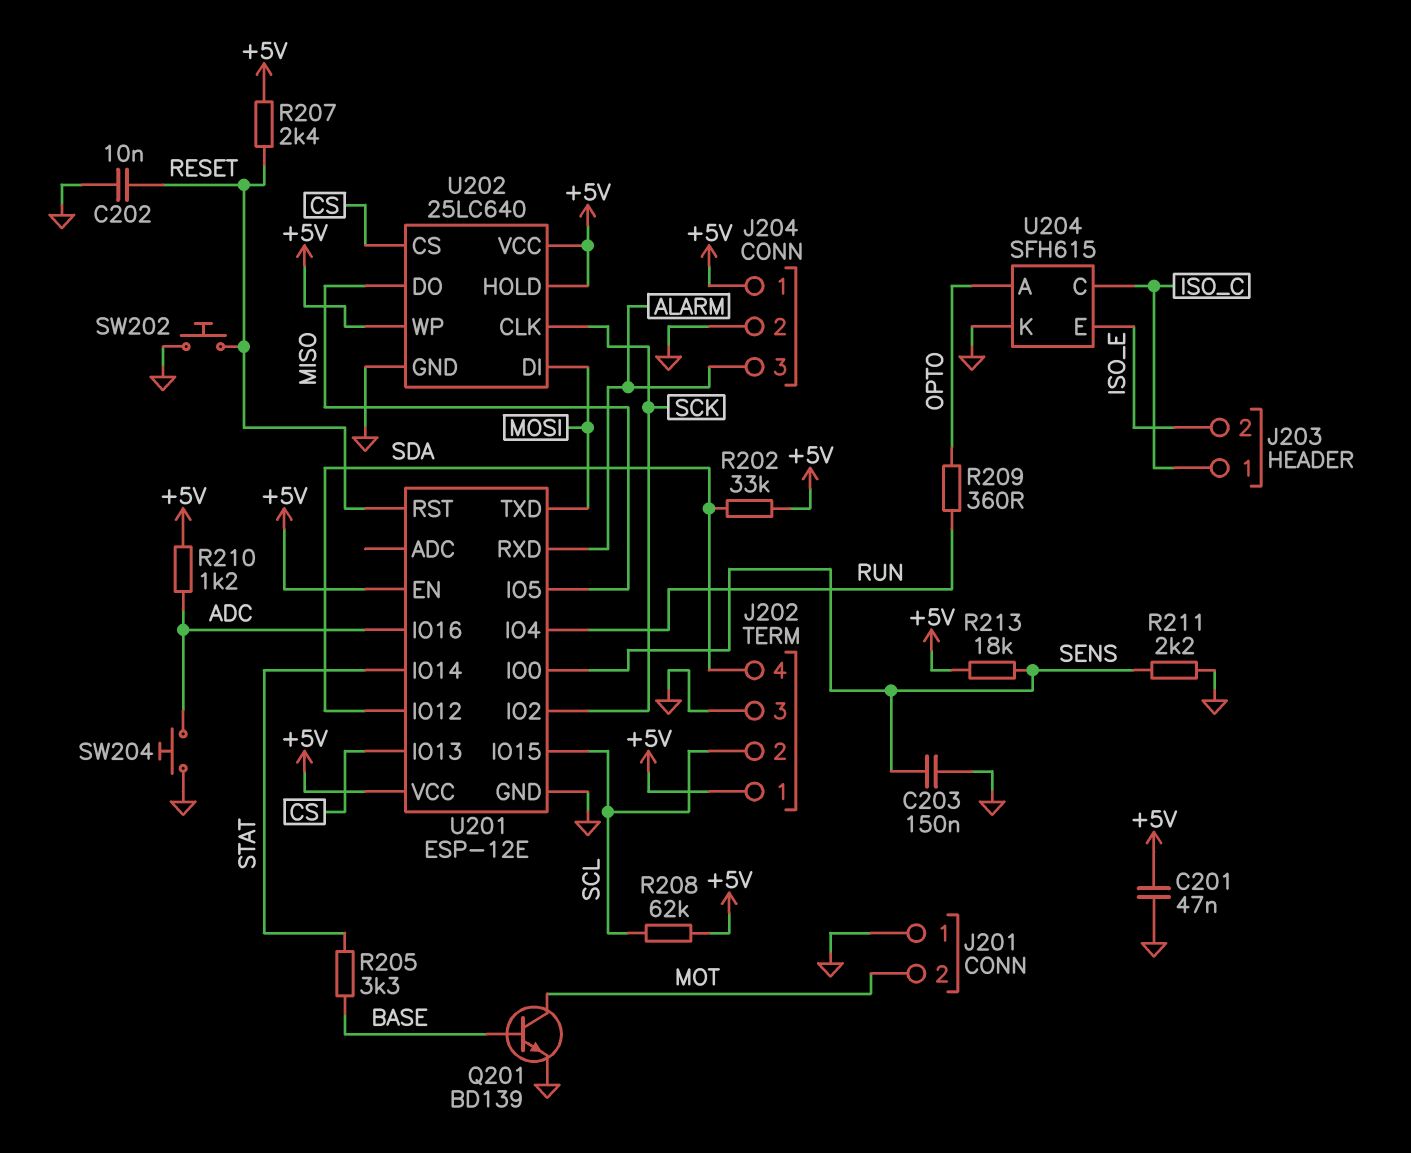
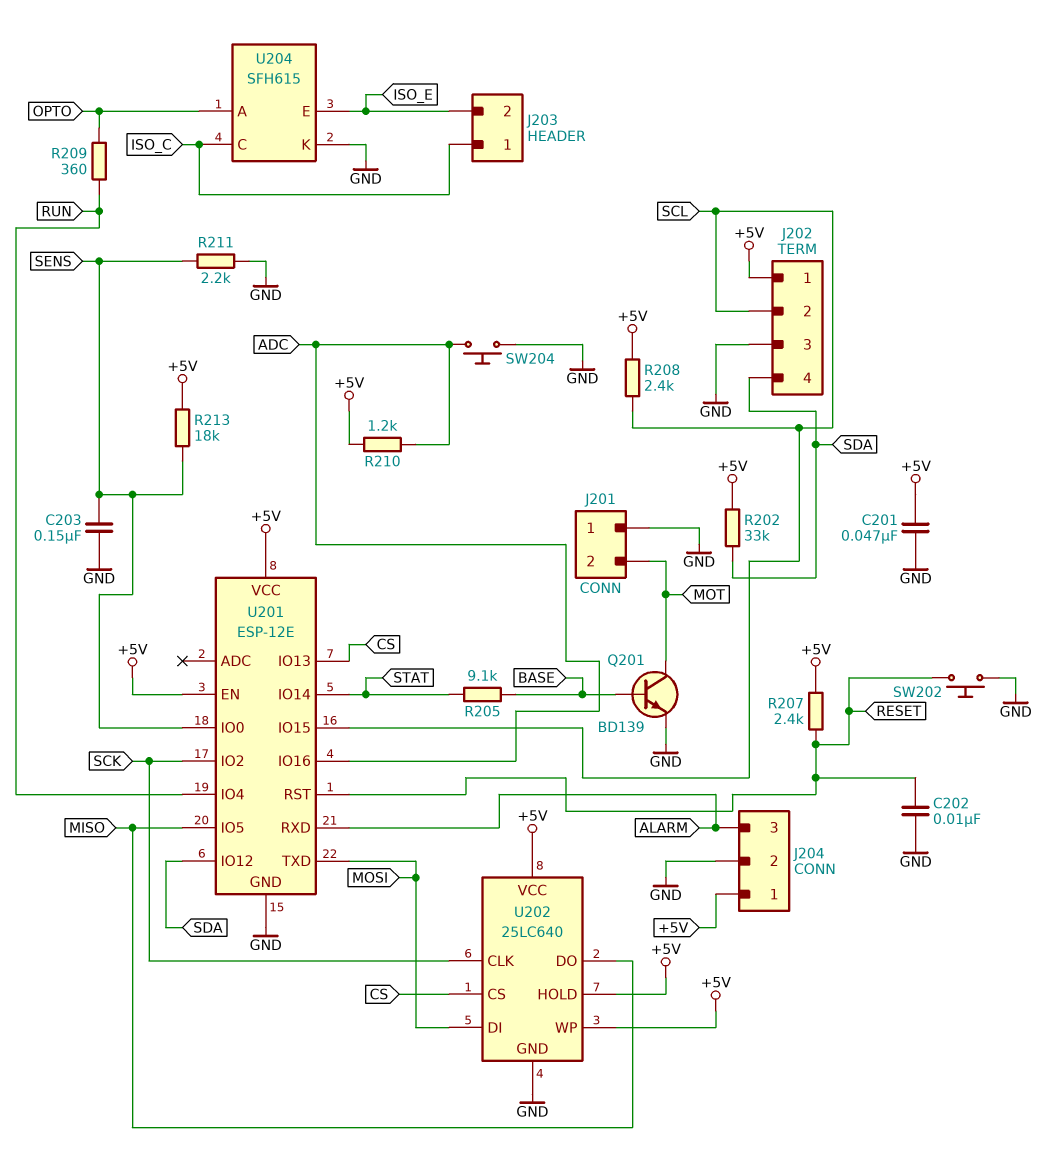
R205: 3.3k (BASE, STAT) -> 9.1k (BASE, STAT)
R208: 62k (+5V, SCL) -> 2.4k (+5V, SCL)

